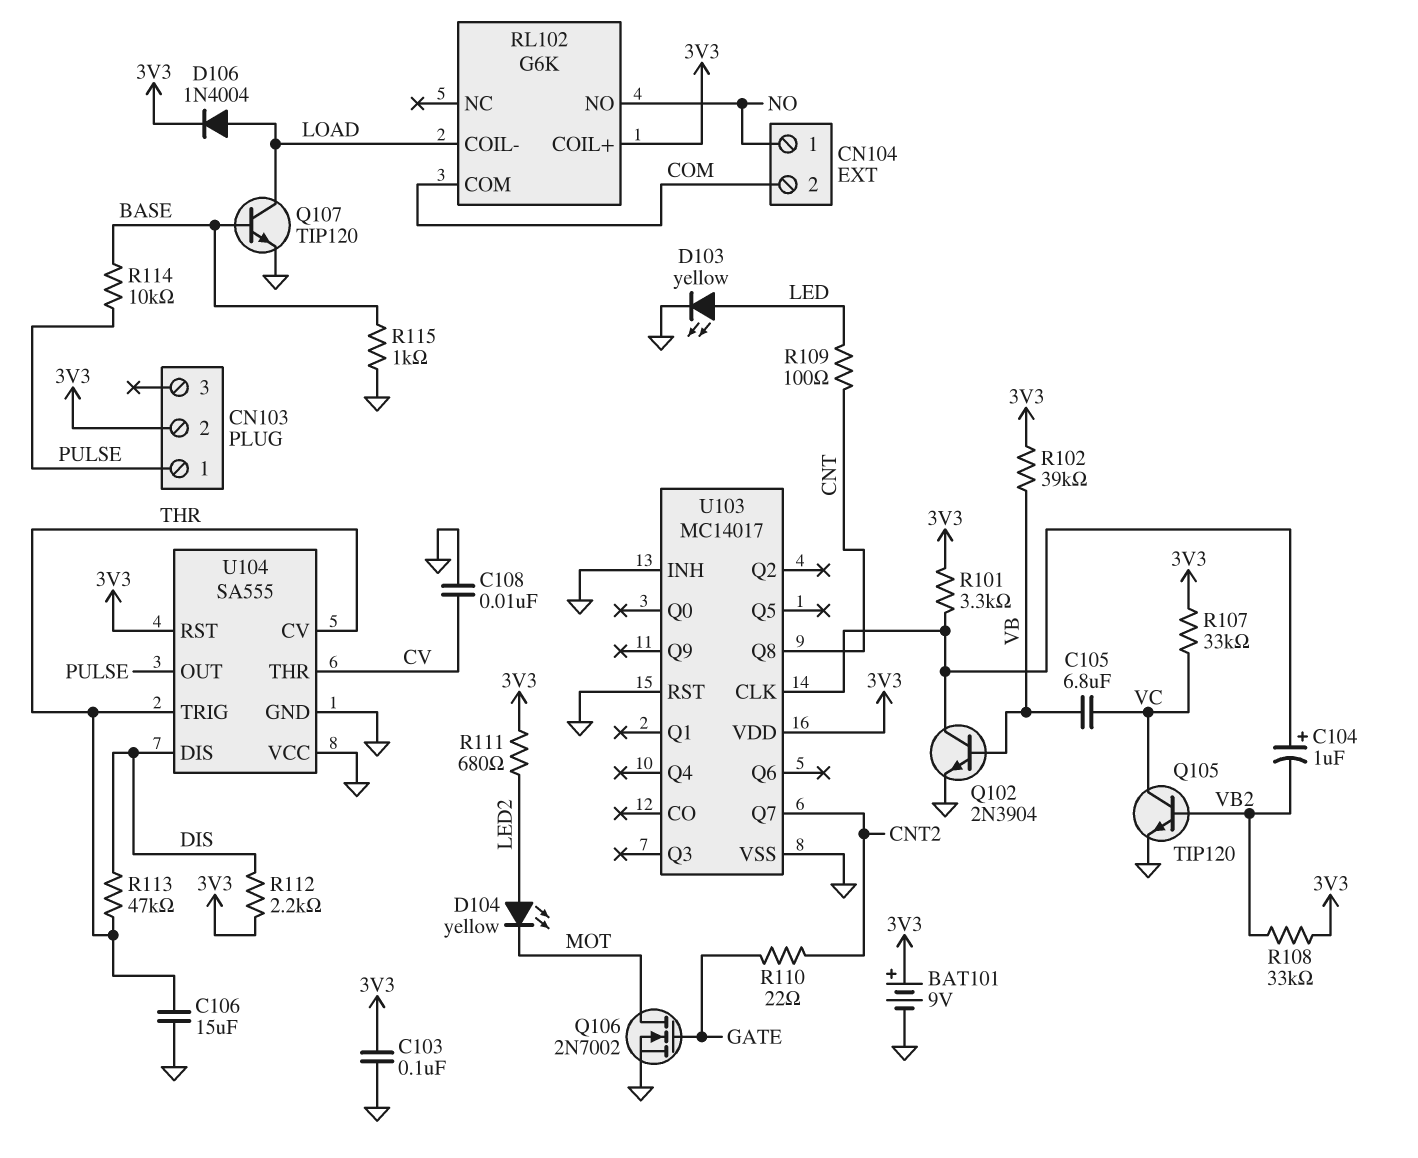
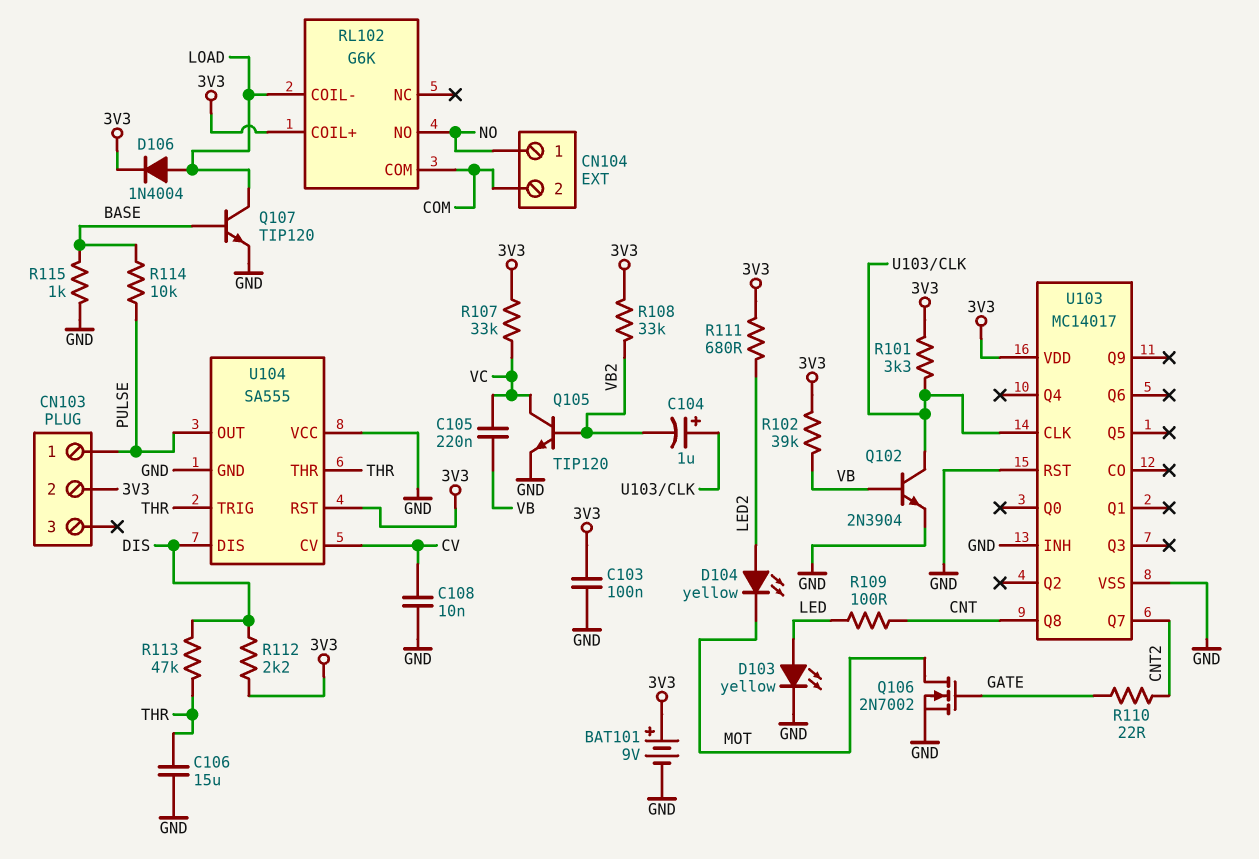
C105: 6.8uF (VB, VC) -> 220nF (VB, VC)
U104 pin CV: THR -> CV
U104 pin THR: CV -> THR

